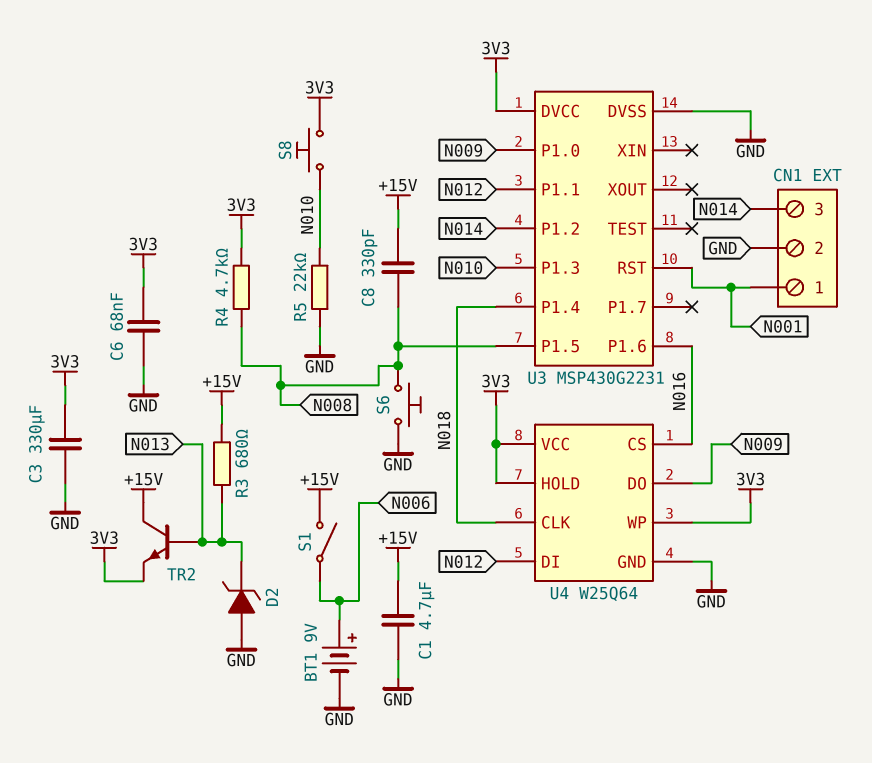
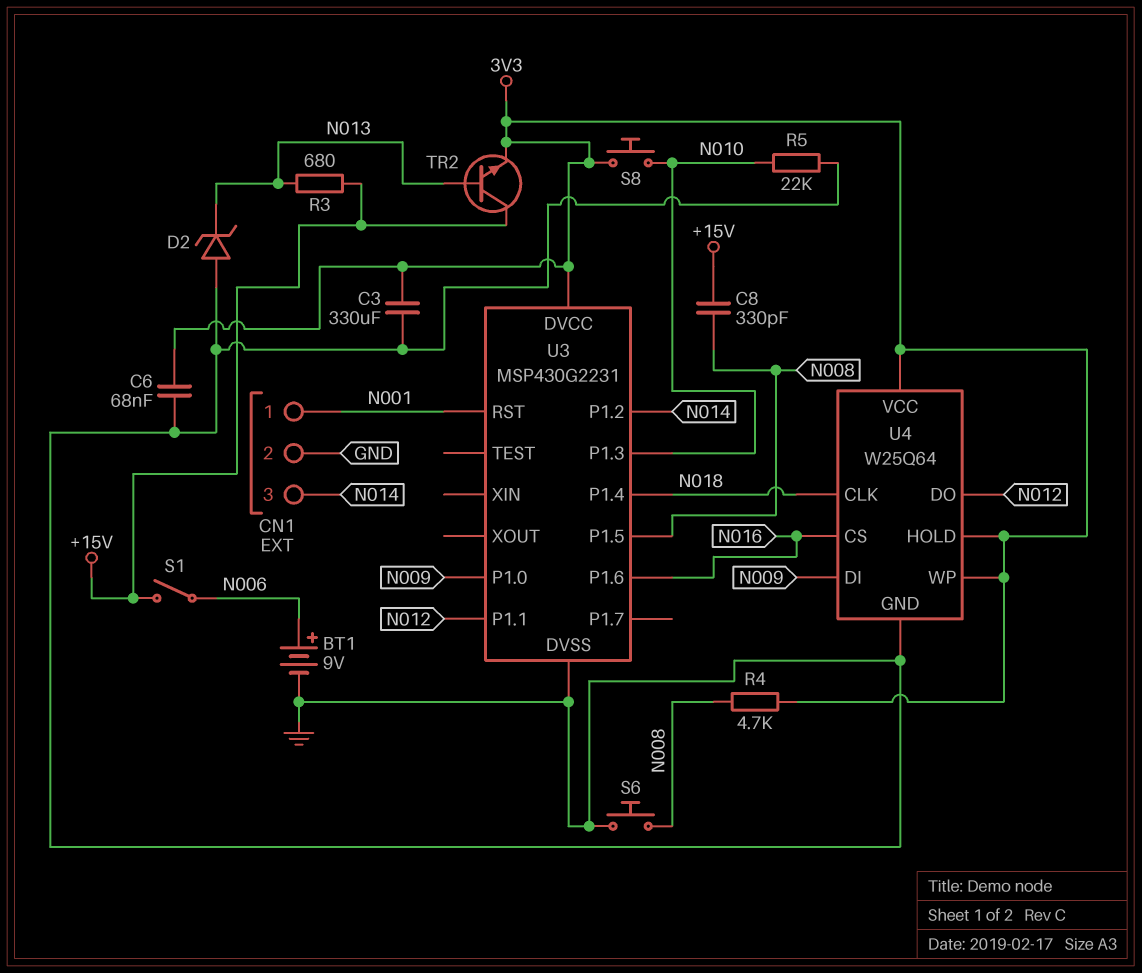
C1: 4.7uF (+15V, GND) -> none
U4 pin DI: N012 -> N009
U4 pin DO: N009 -> N012

